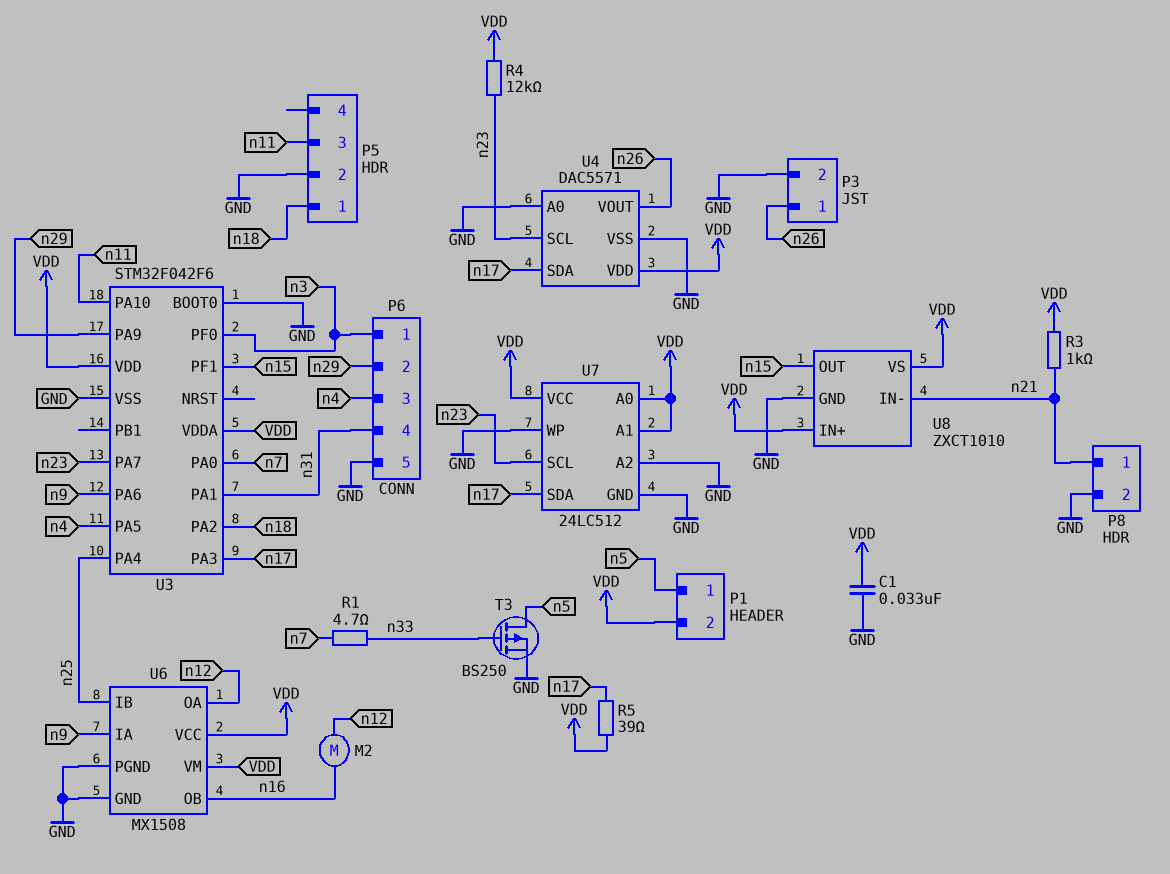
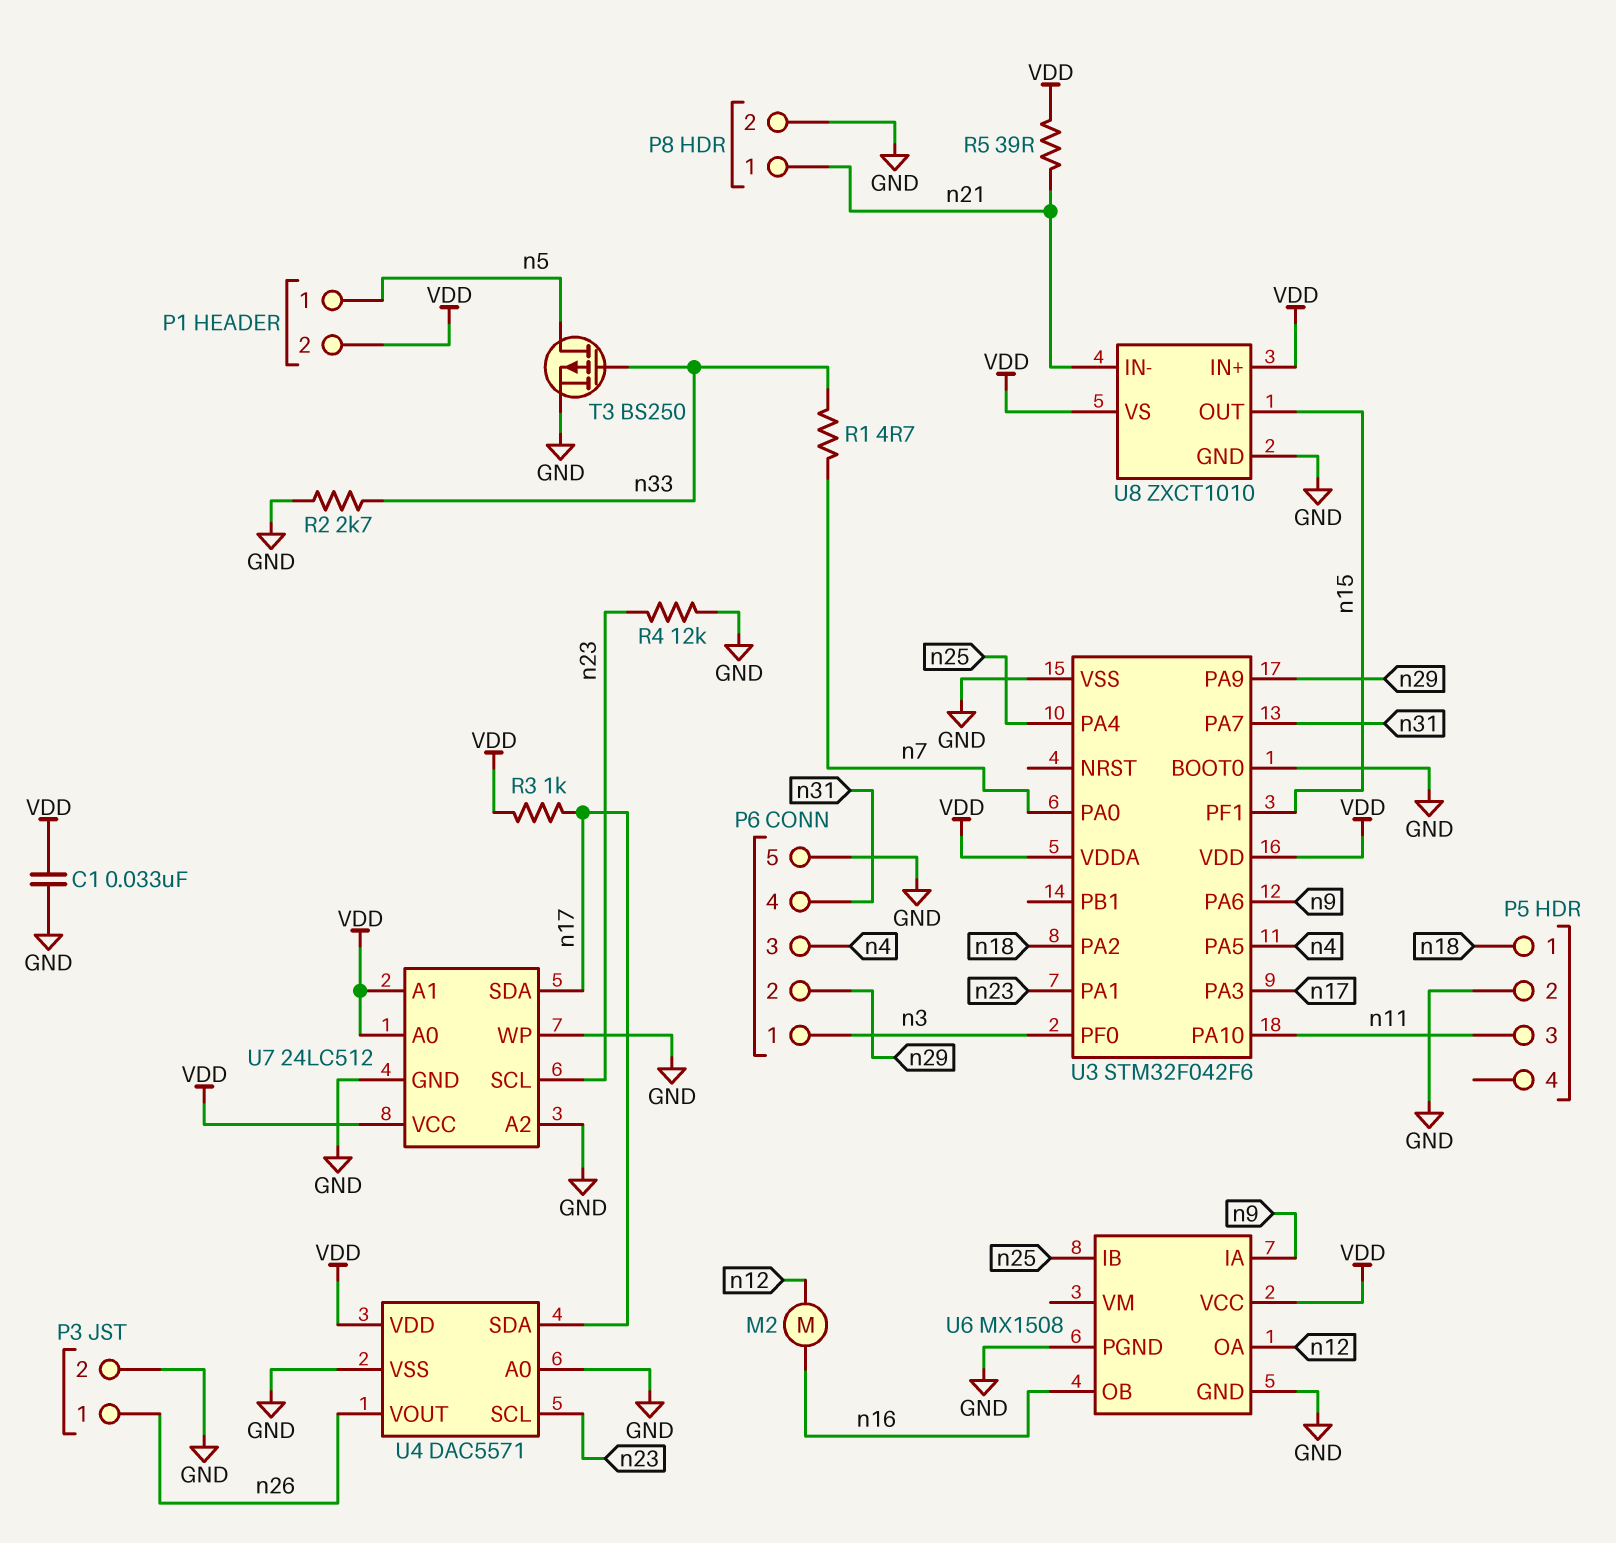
R2: none -> 2.7k (GND, n33)
R3: 1k (VDD, n21) -> 1k (VDD, n17)
R4: 12k (VDD, n23) -> 12k (GND, n23)
R5: 39 (VDD, n17) -> 39 (VDD, n21)
U3 pin PA1: n31 -> n23
U3 pin PA7: n23 -> n31
U6 pin VM: VDD -> none

